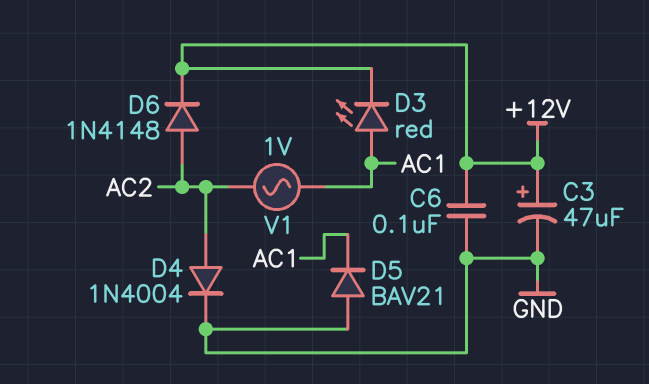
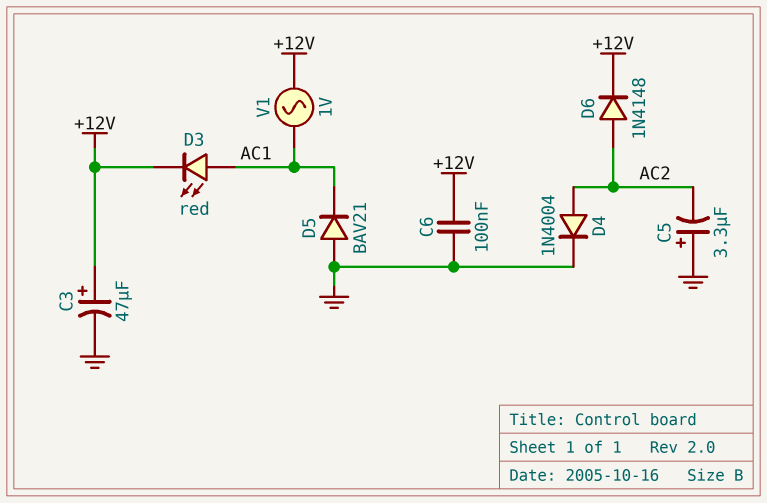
C5: none -> 3.3uF (plus GND, minus AC2)
V1: AC 1V (AC1, AC2) -> AC 1V (+12V, AC1)

